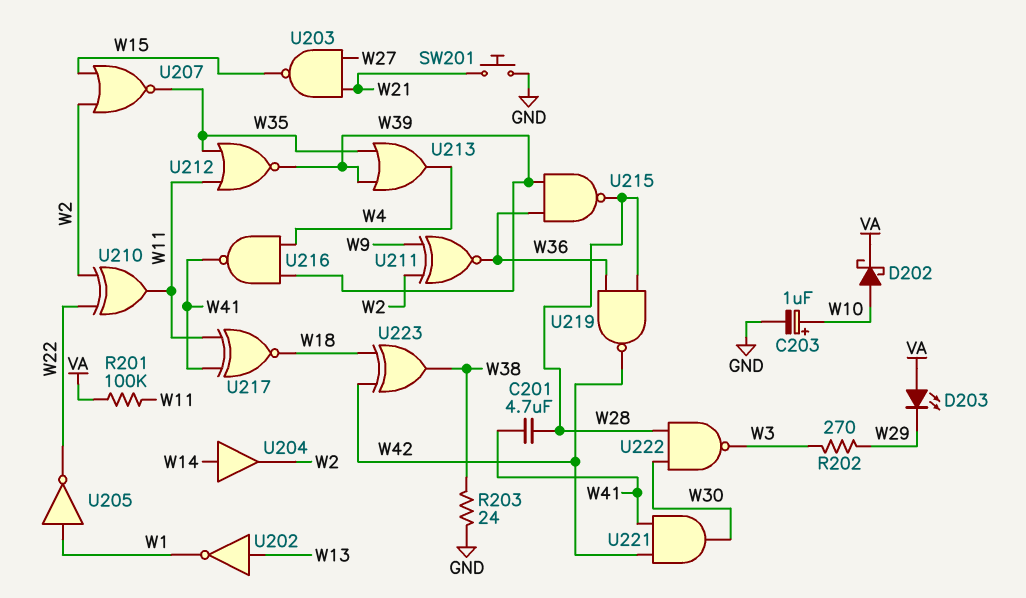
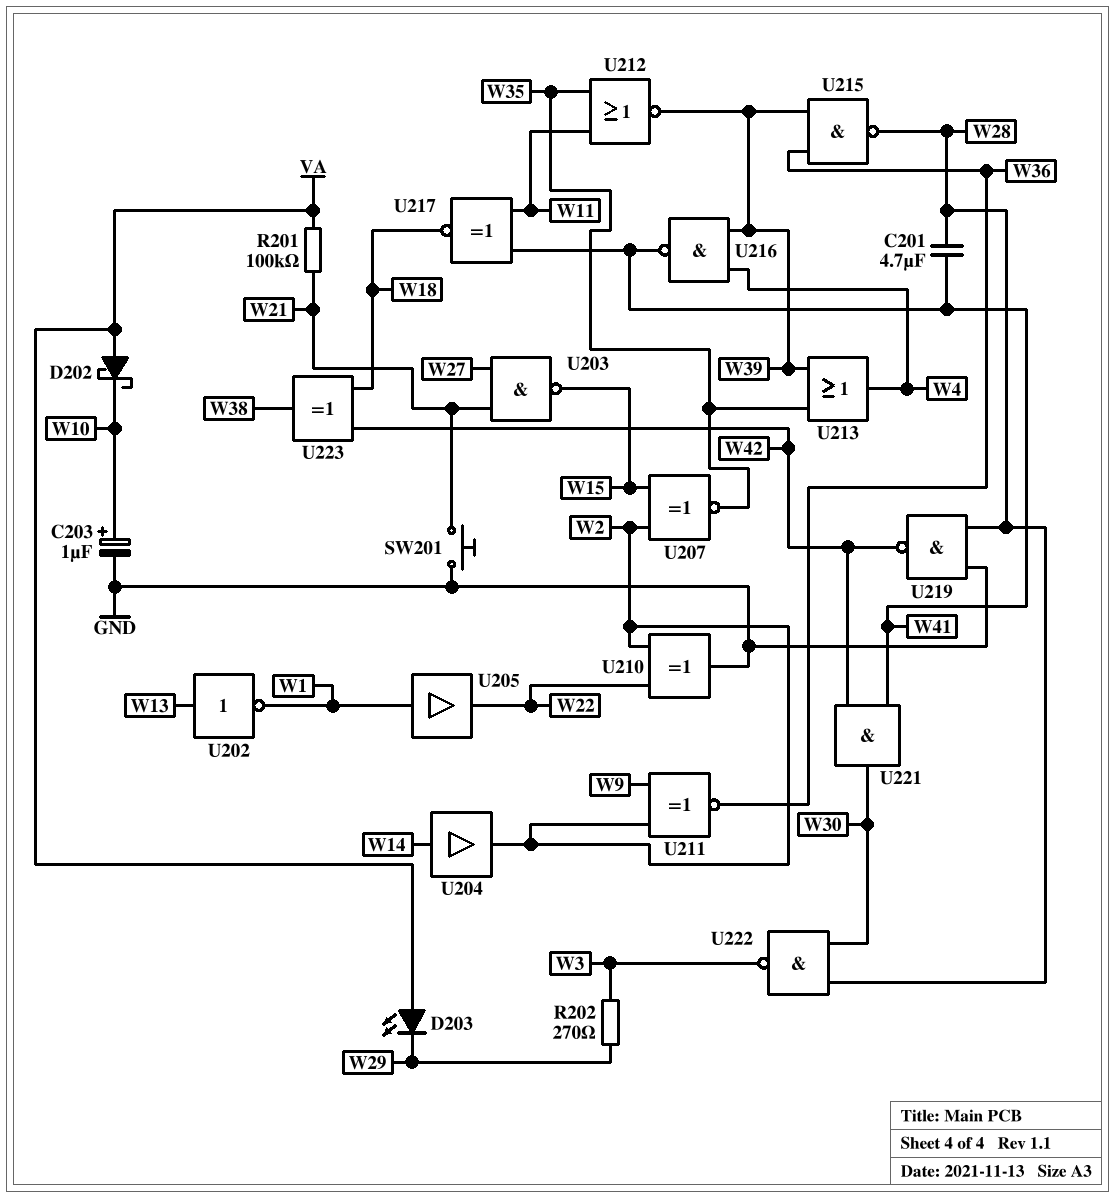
D202: schottky (A W10, K VA) -> schottky (A VA, K W10)
R201: 100k (VA, W11) -> 100k (VA, W21)
R203: 24 (GND, W38) -> none
U205: NOT (in W1, out W22) -> buffer (in W1, out W22)
U207: NOR (in W2, in W15, out W35) -> XNOR (in W2, in W15, out W35)
U210: XOR (in W2, in W22, out W11) -> XOR (in W2, in W22, out GND)
U219: NAND (in W28, in W36, out W42) -> NAND (in GND, in W28, out W42)

